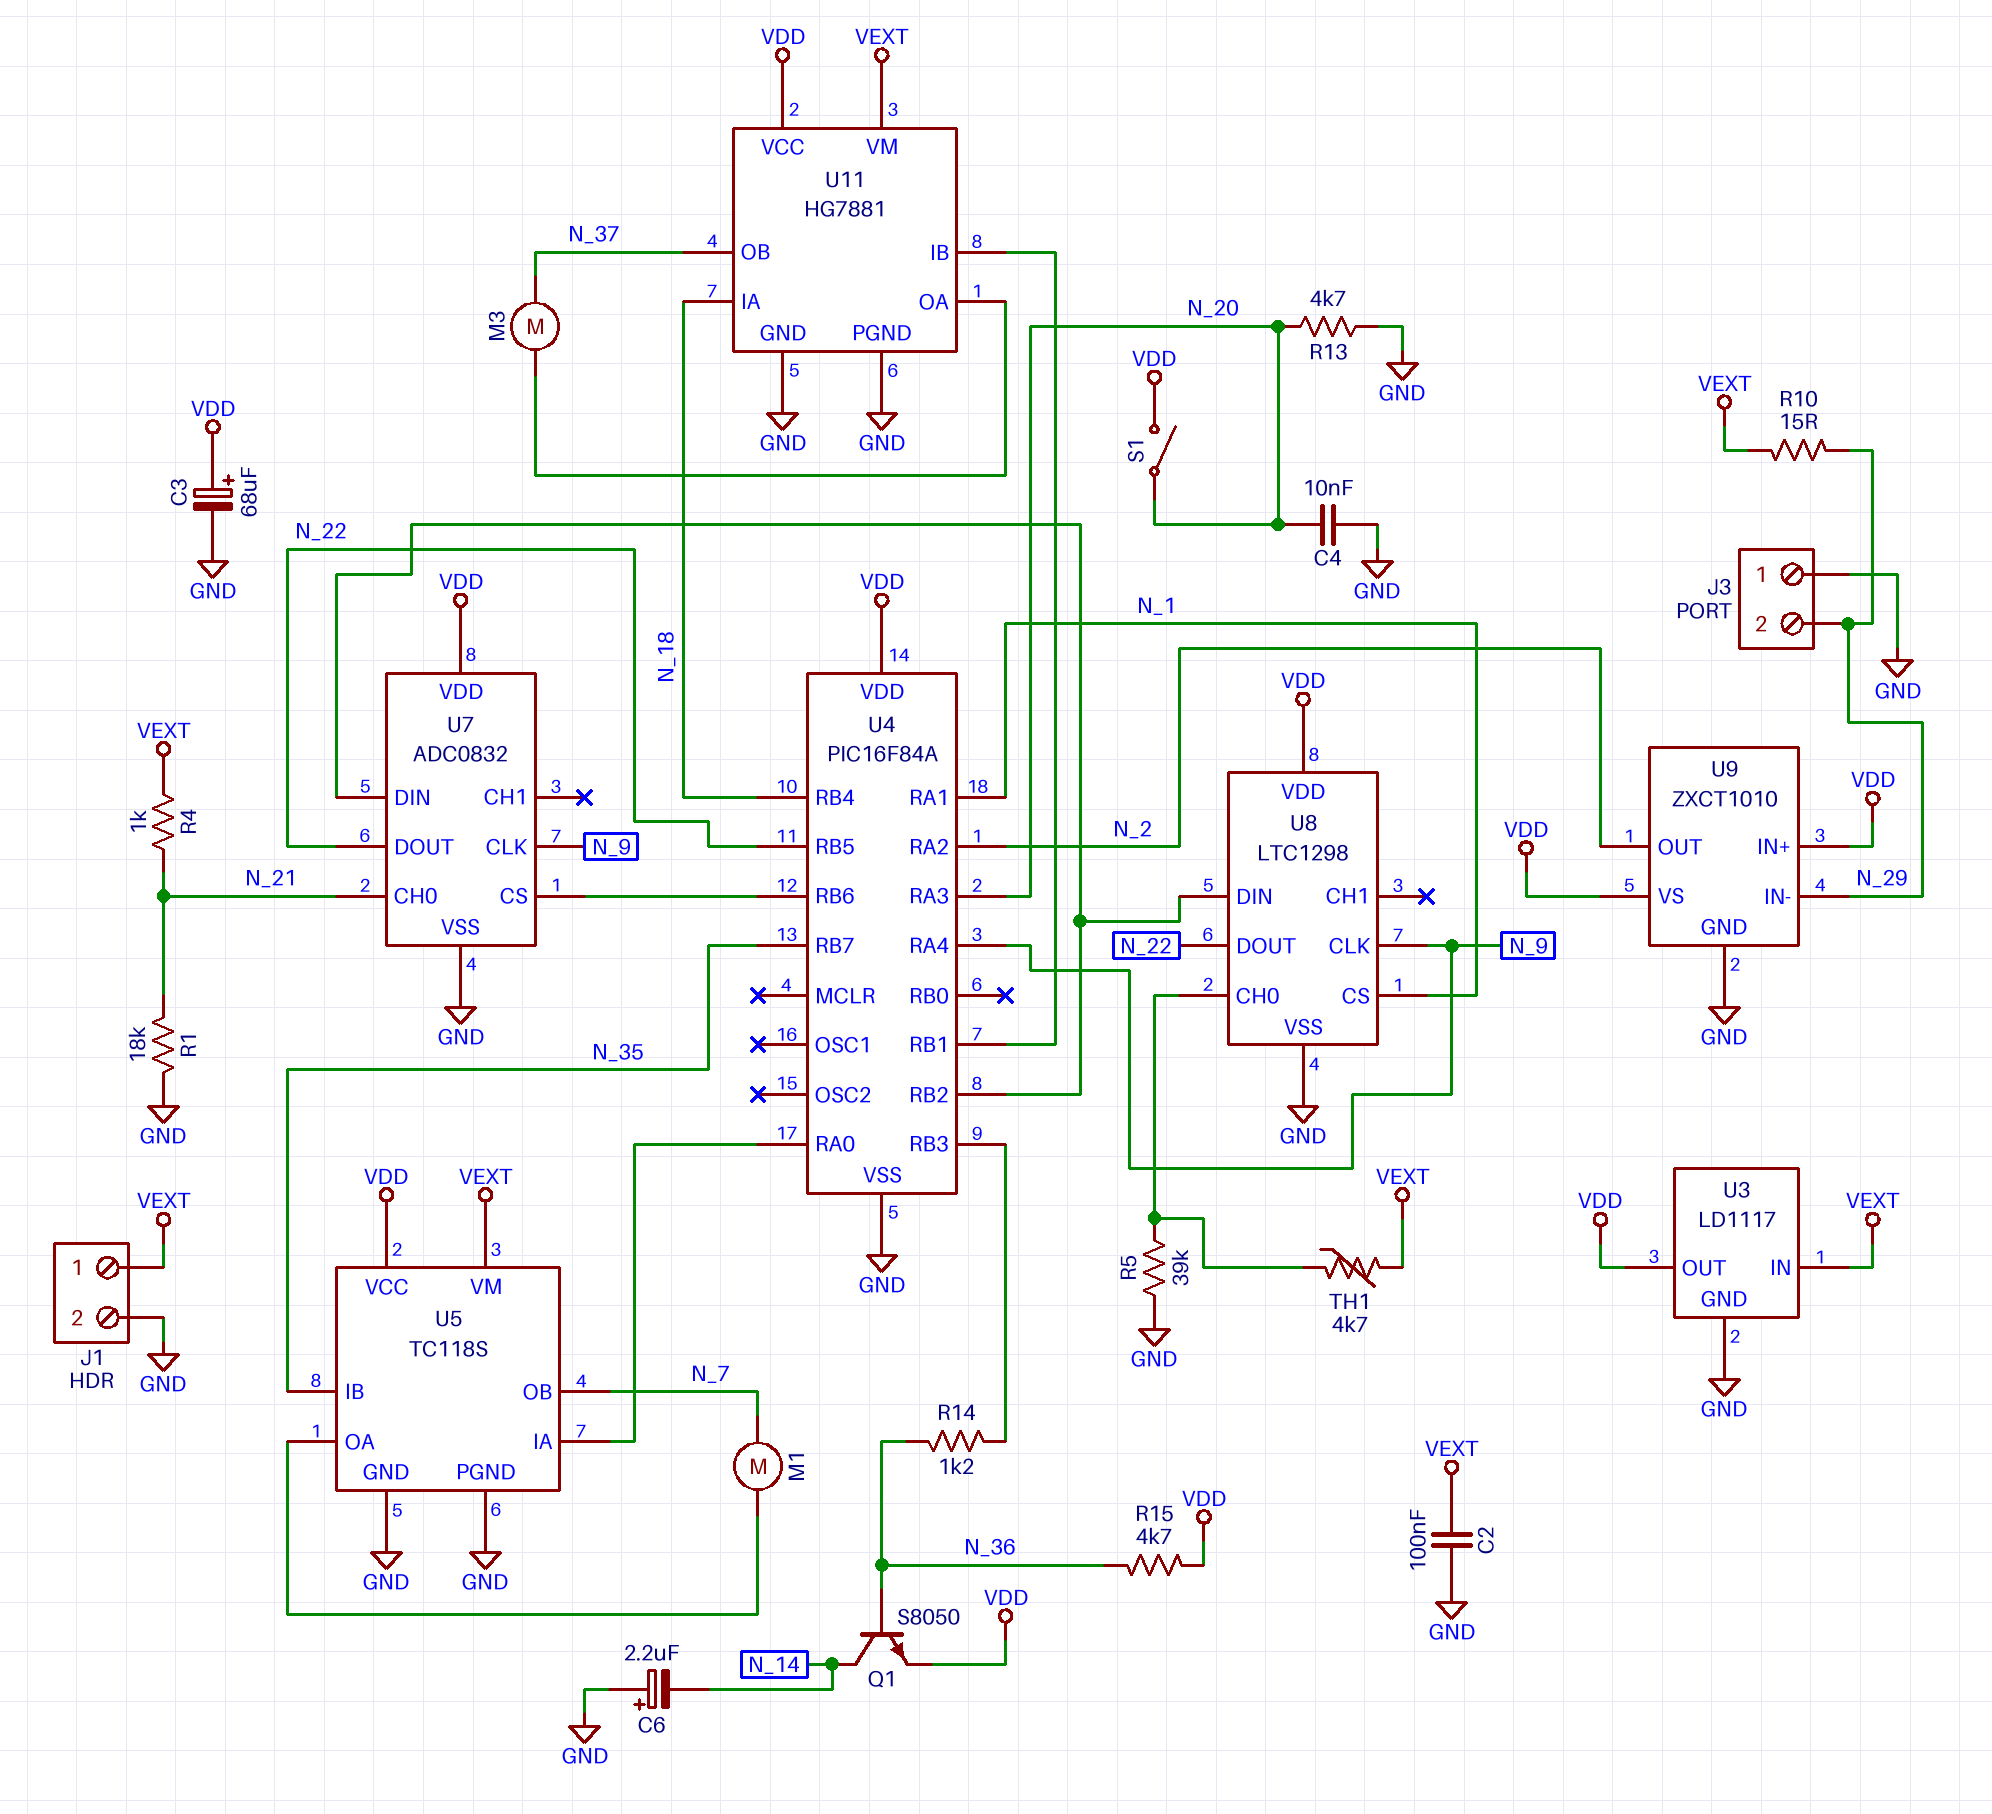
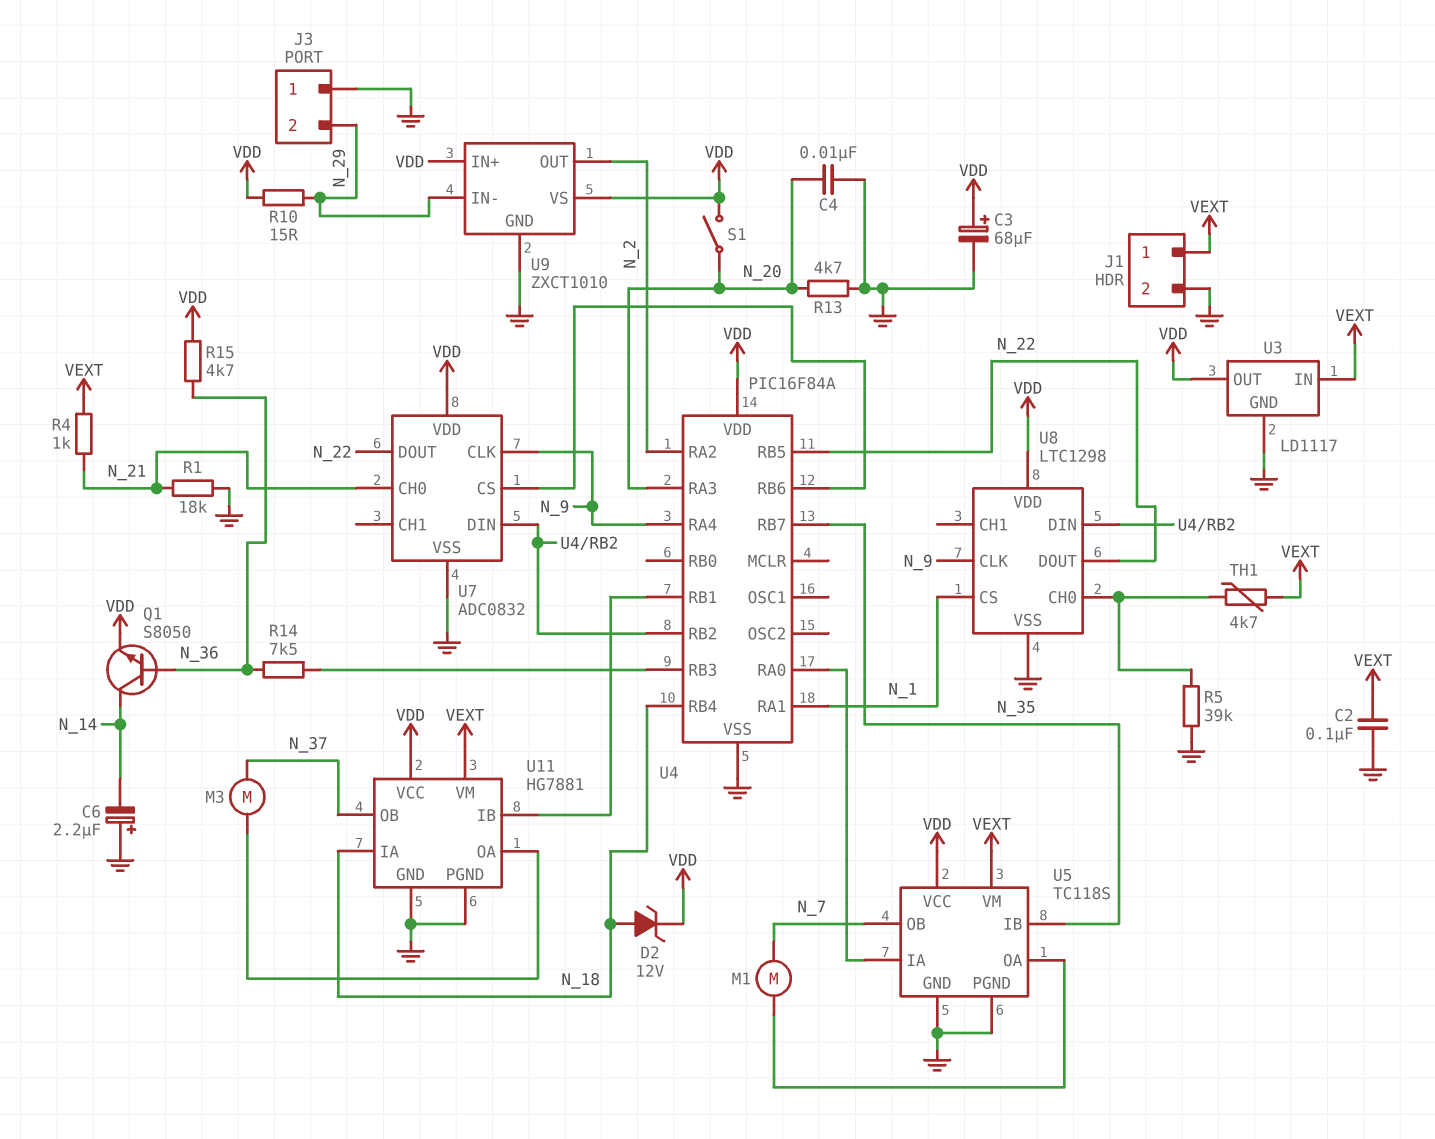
D2: none -> zener 12V (A N_18, K VDD)
R10: 15 (N_29, VEXT) -> 15 (N_29, VDD)
R14: 1.2k (N_36, U4/RB3) -> 7.5k (N_36, U4/RB3)

